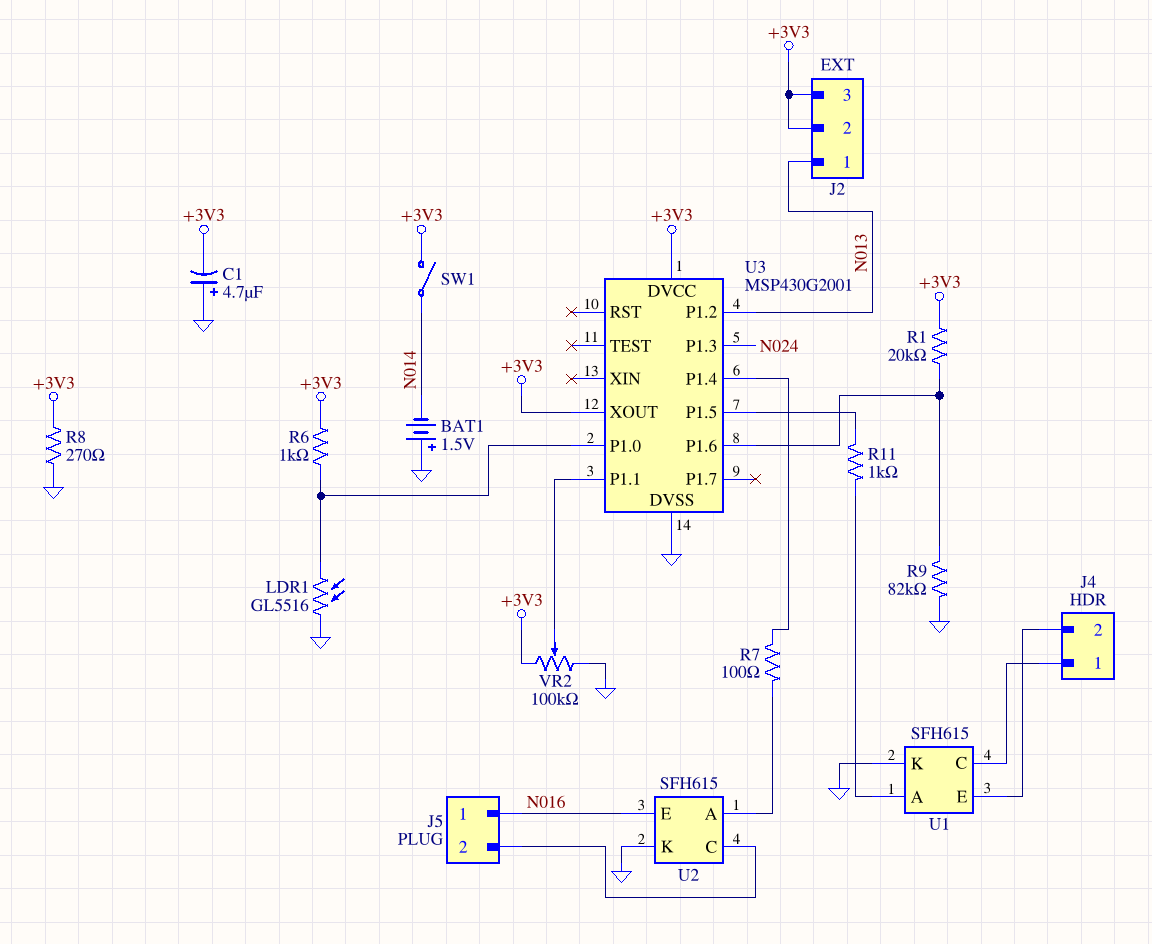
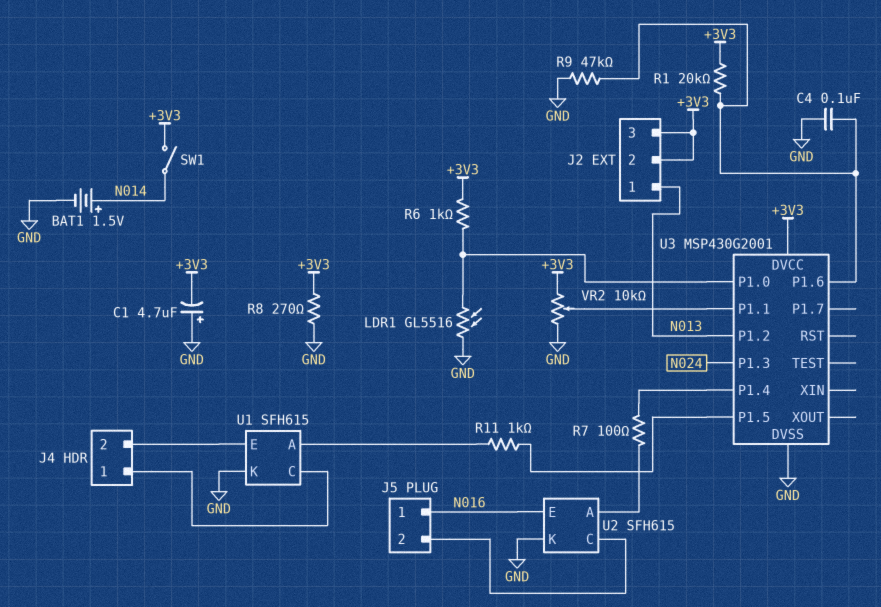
BAT1: 1.5V (plus GND, minus N014) -> 1.5V (plus N014, minus GND)
C4: none -> 100nF (GND, U3/P1.6)
R9: 82k (GND, U3/P1.6) -> 47k (GND, U3/P1.6)
U3 pin XOUT: +3V3 -> none
VR2: 100k (+3V3, GND, wiper U3/P1.1) -> 10k (+3V3, GND, wiper U3/P1.1)

